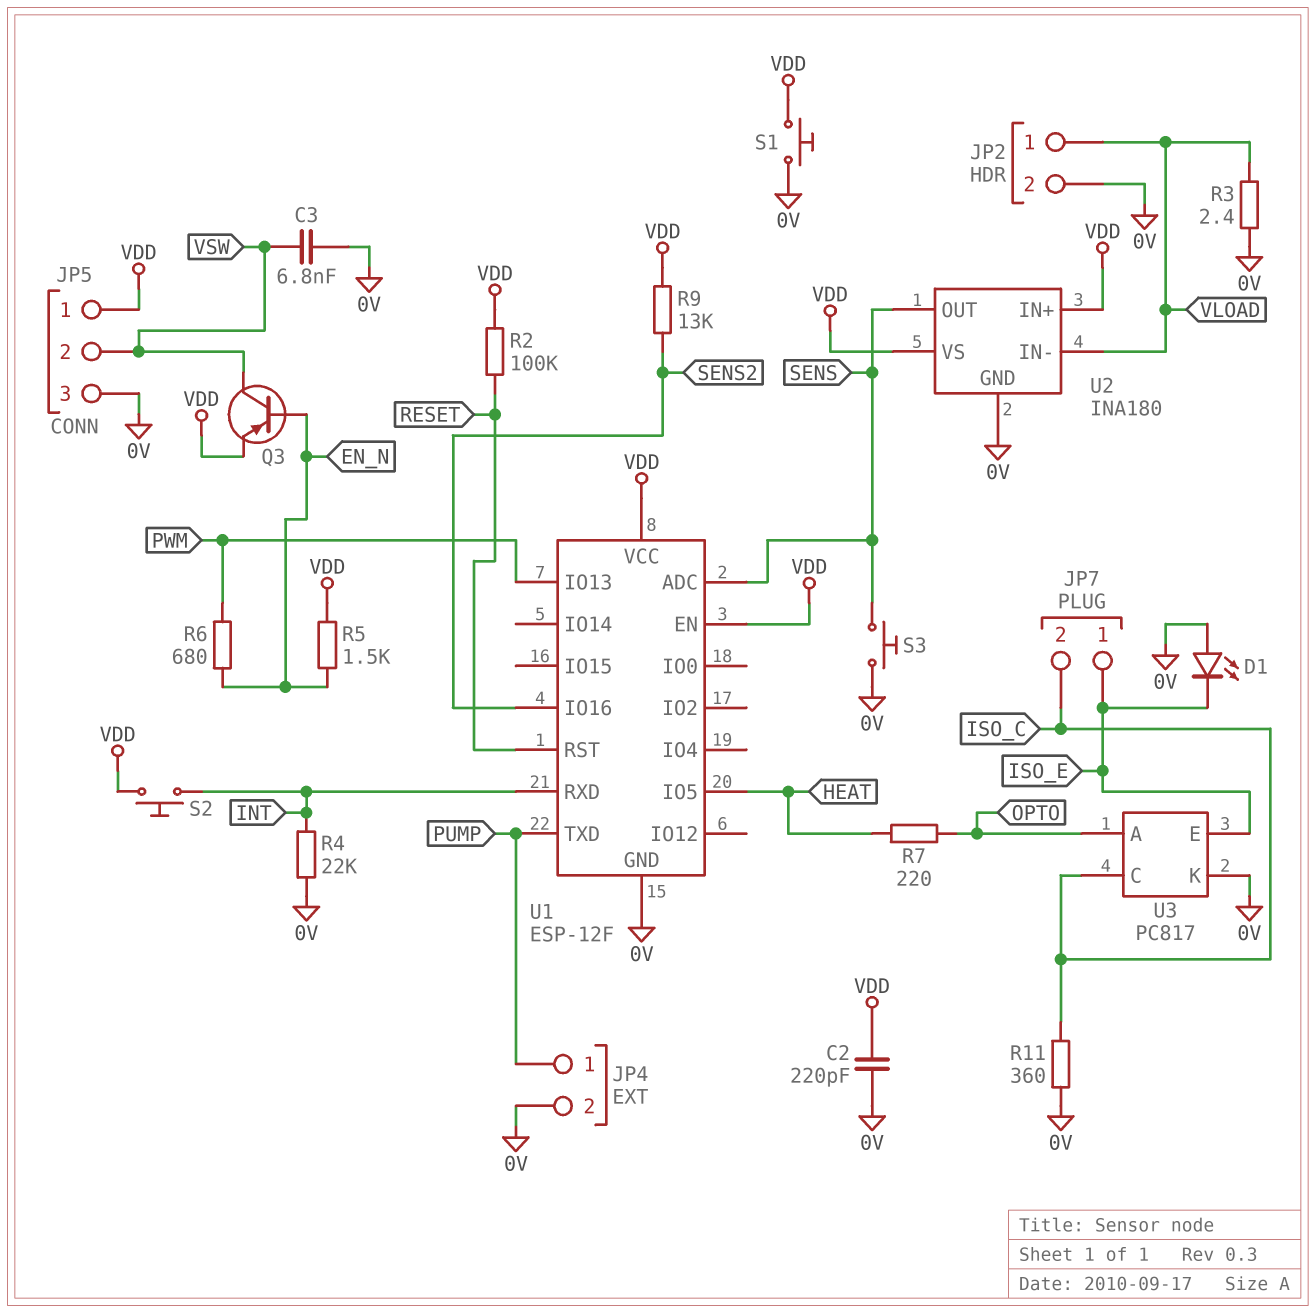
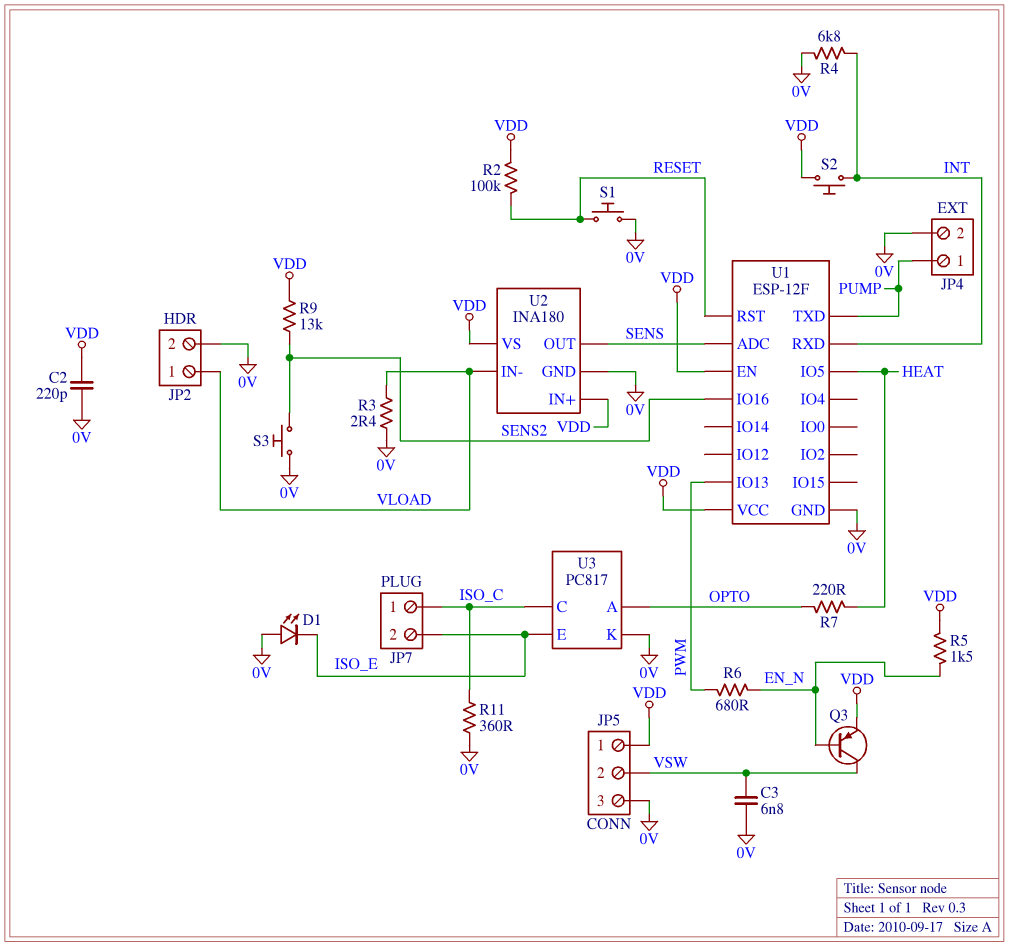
JP7 pin 1: ISO_E -> ISO_C
JP7 pin 2: ISO_C -> ISO_E
R4: 22k (0V, INT) -> 6.8k (0V, INT)
S1: button (0V, VDD) -> button (0V, RESET)
S3: button (0V, SENS) -> button (0V, SENS2)

